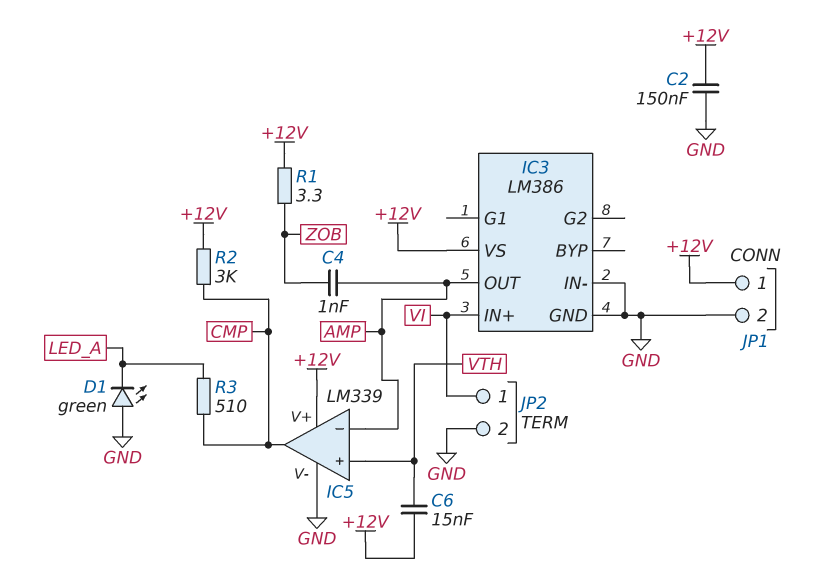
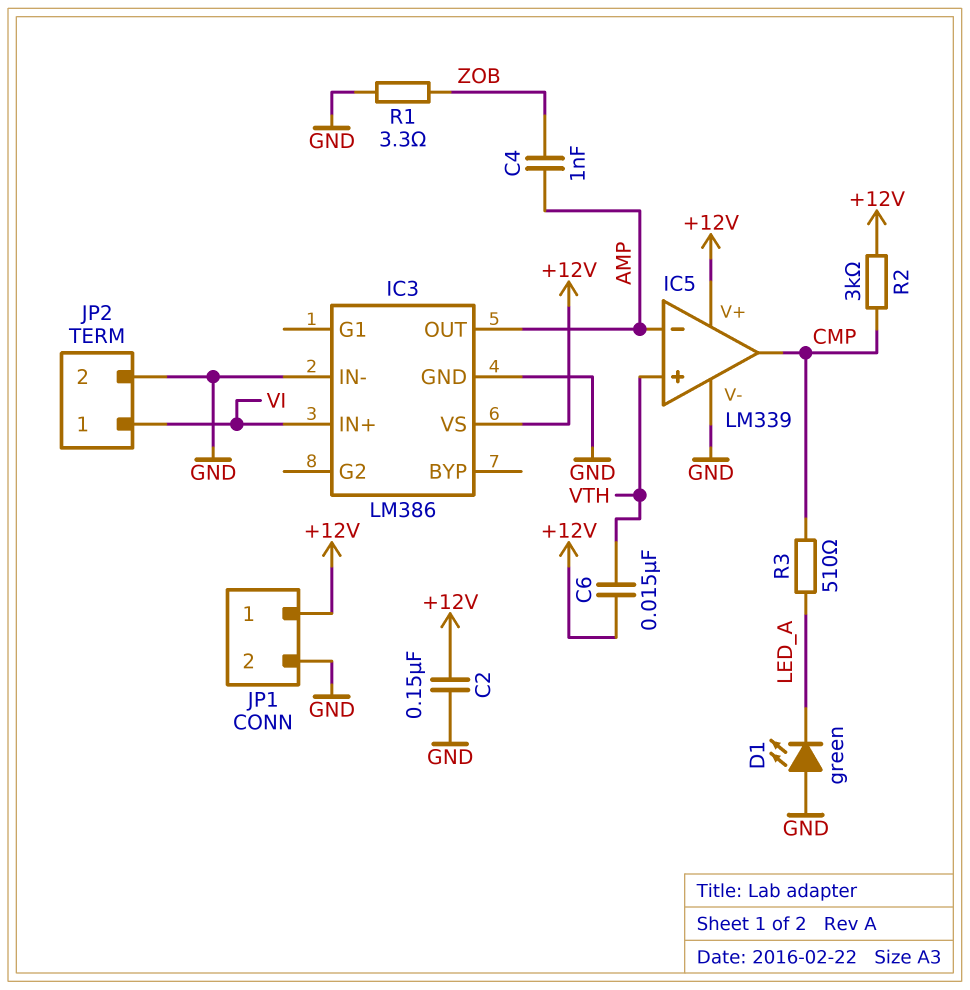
R1: 3.3 (+12V, ZOB) -> 3.3 (GND, ZOB)

